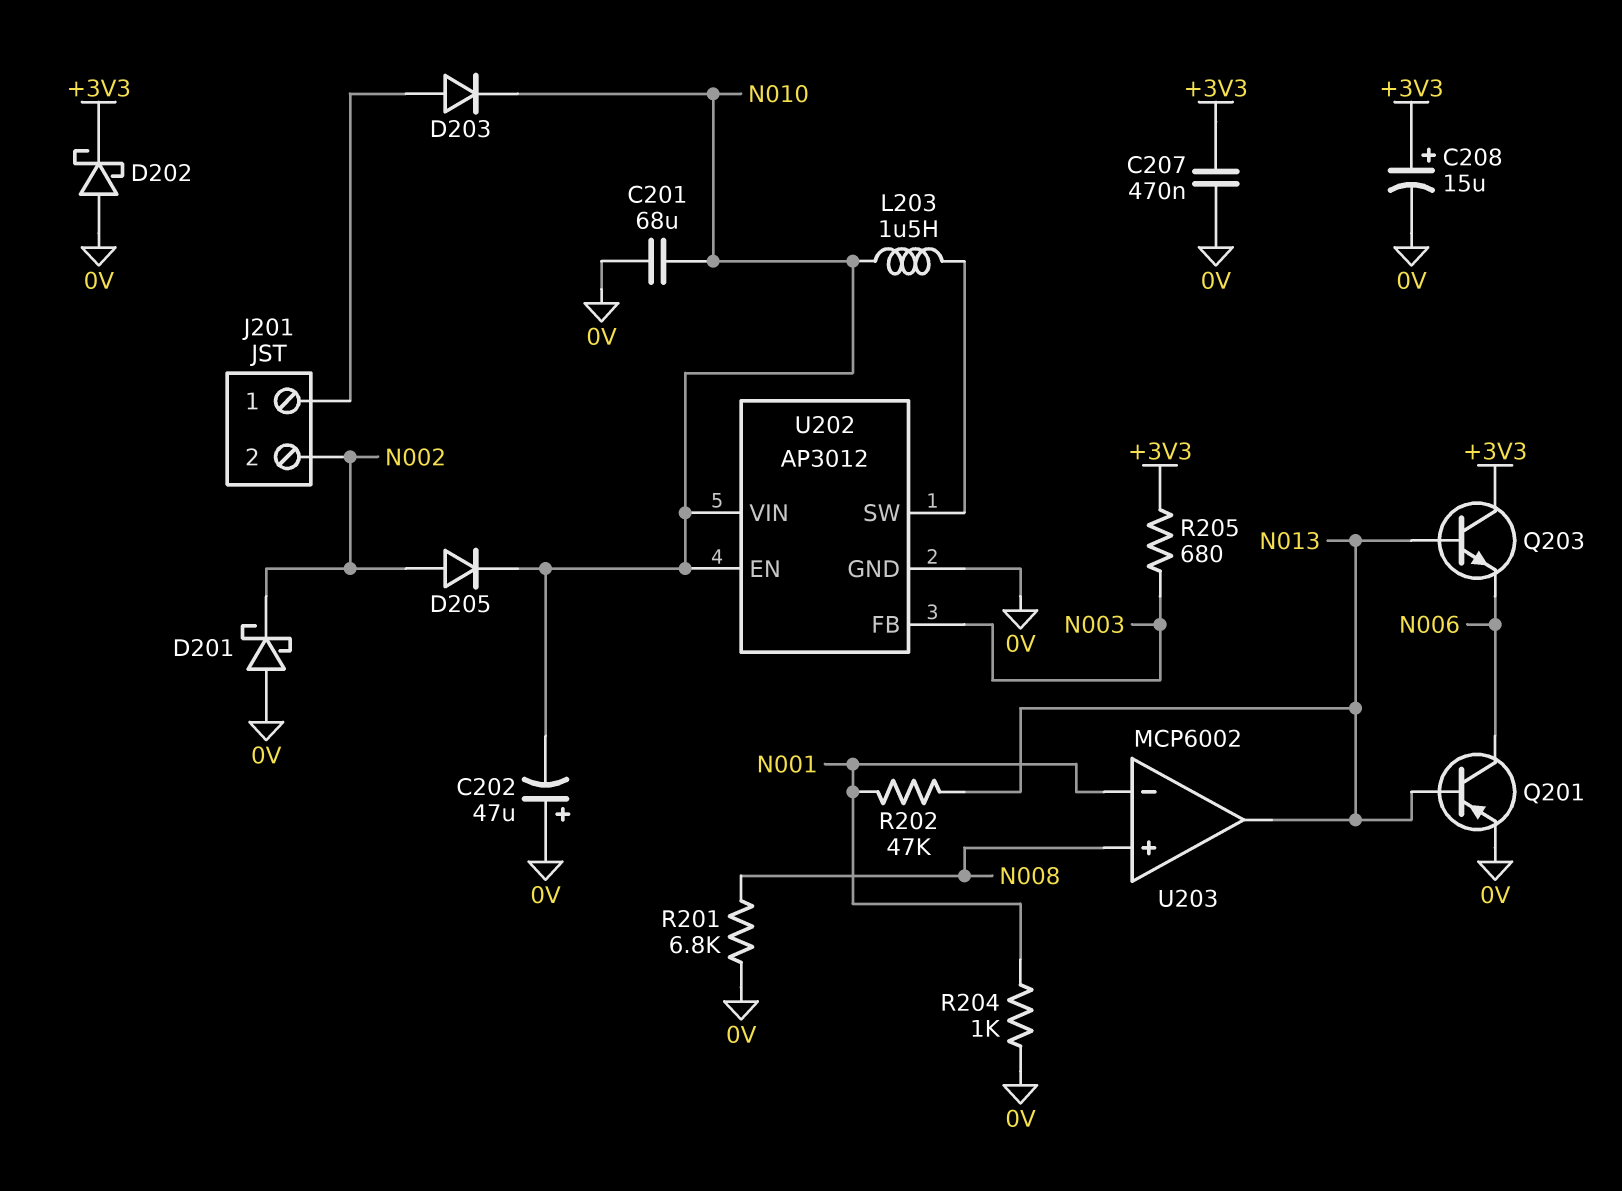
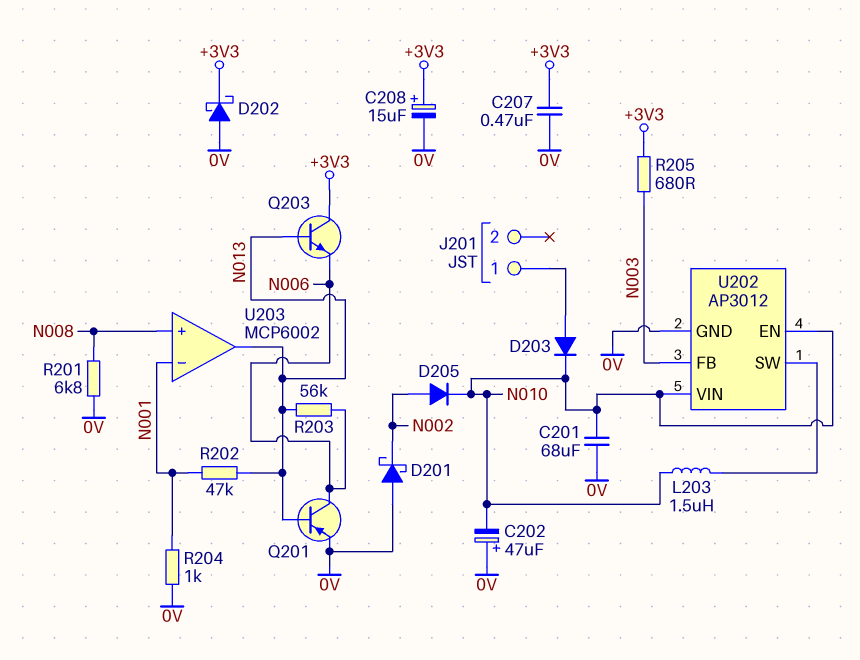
J201 pin 2: N002 -> none
R203: none -> 56k (N006, N013)

